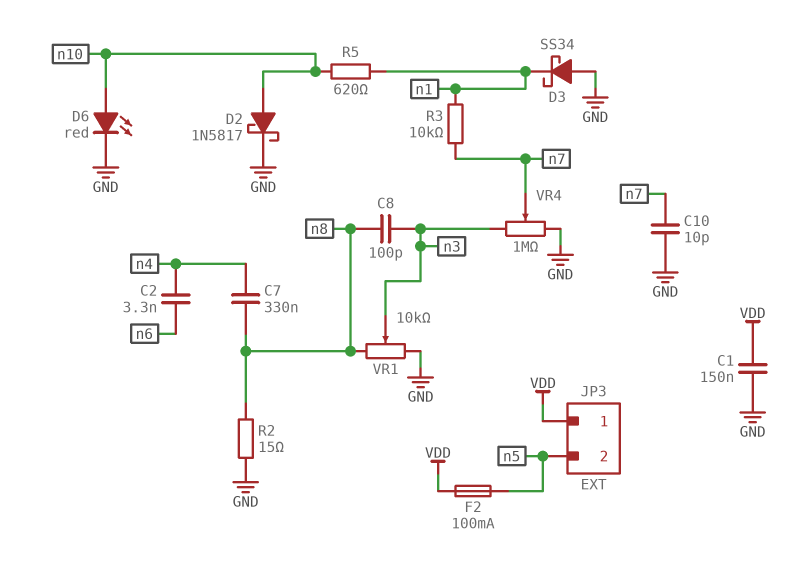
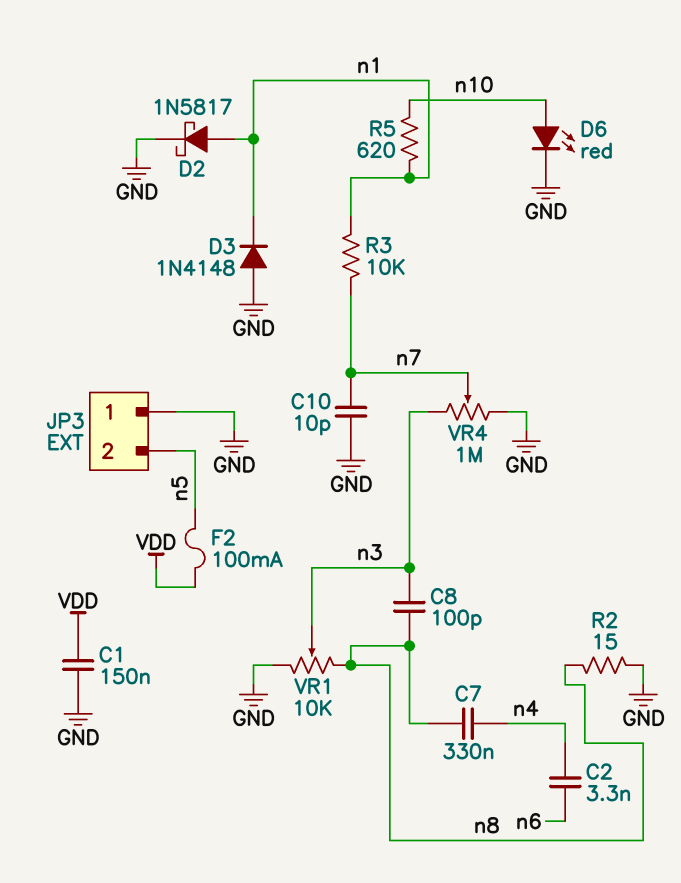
D2: schottky 1N5817 (A n10, K GND) -> schottky 1N5817 (A n1, K GND)
D3: schottky SS34 (A GND, K n1) -> diode 1N4148 (A GND, K n1)
JP3 pin 1: VDD -> GND

